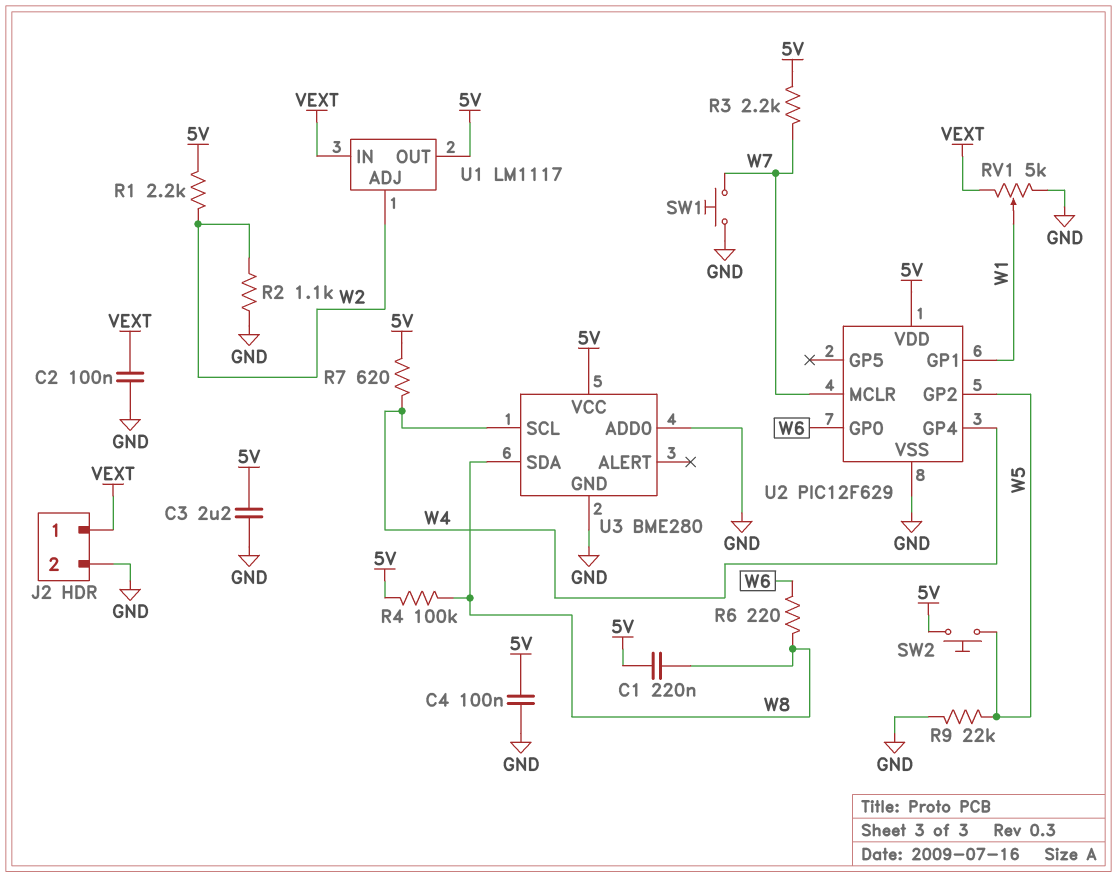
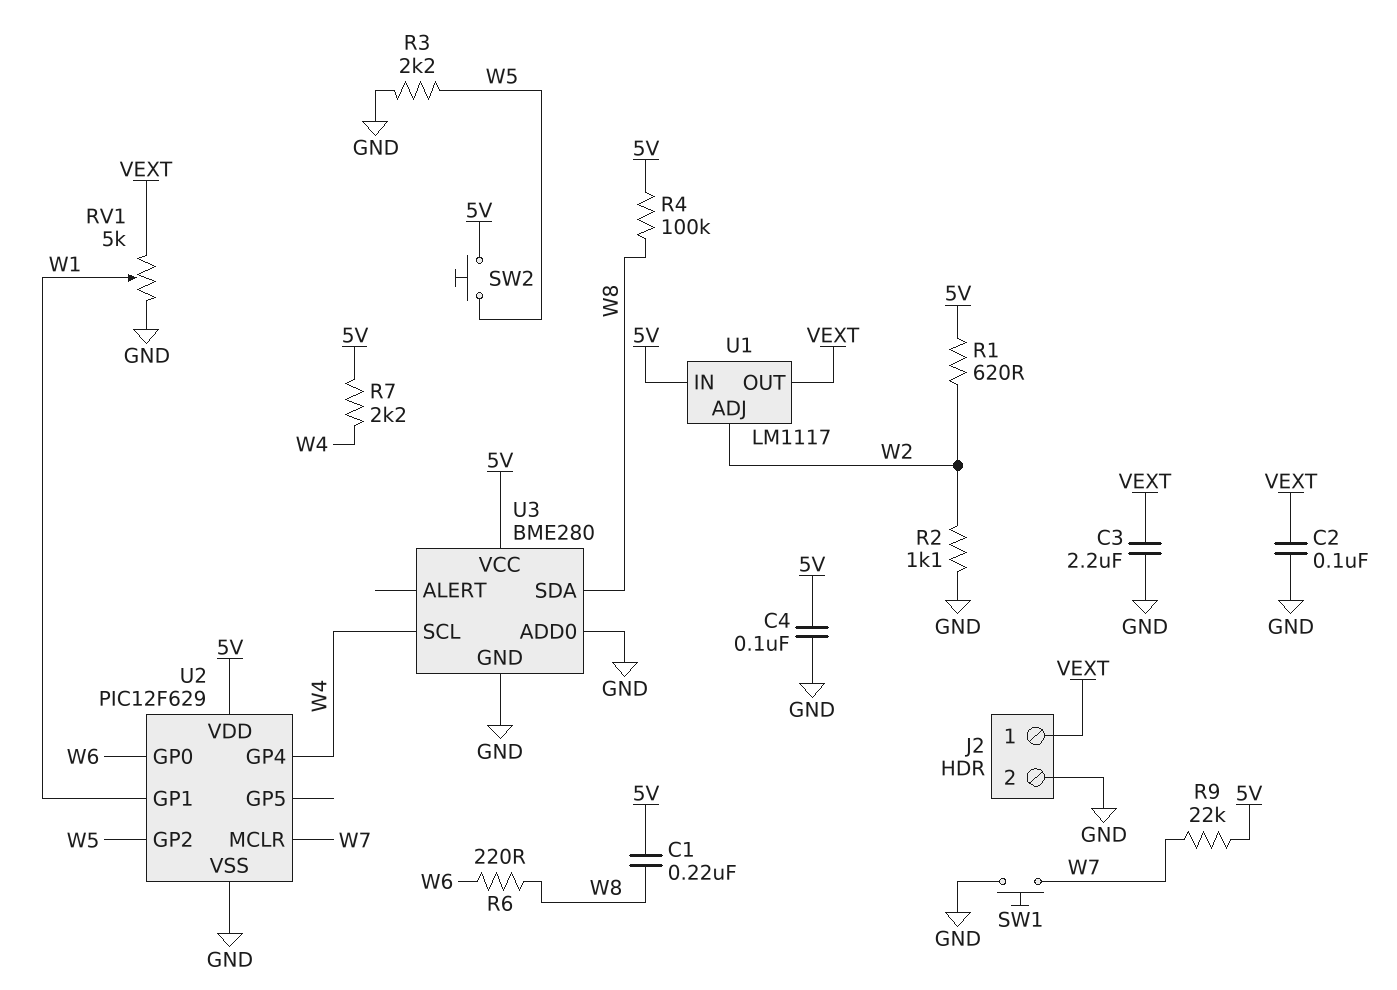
C3: 2.2uF (5V, GND) -> 2.2uF (GND, VEXT)
R1: 2.2k (5V, W2) -> 620 (5V, W2)
R3: 2.2k (5V, W7) -> 2.2k (GND, W5)
R7: 620 (5V, W4) -> 2.2k (5V, W4)
R9: 22k (GND, W5) -> 22k (5V, W7)
U1 pin IN: VEXT -> 5V
U1 pin OUT: 5V -> VEXT

